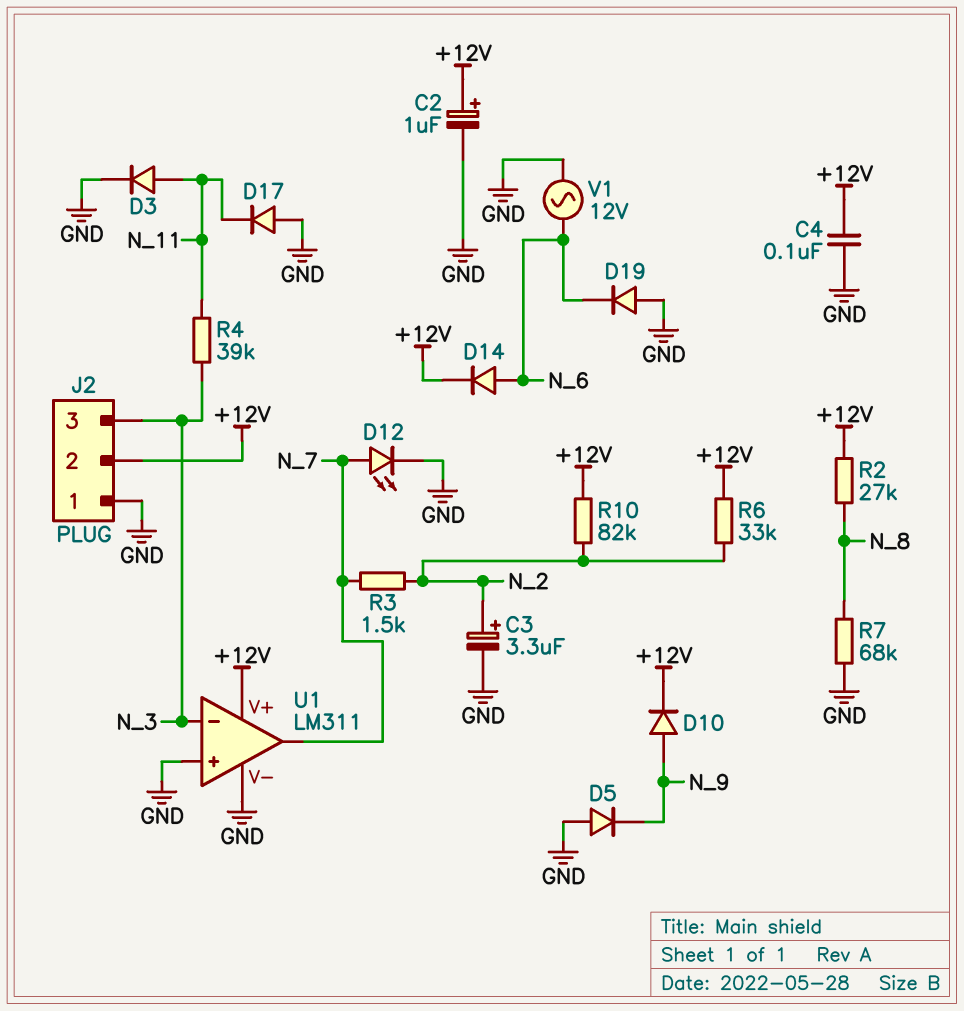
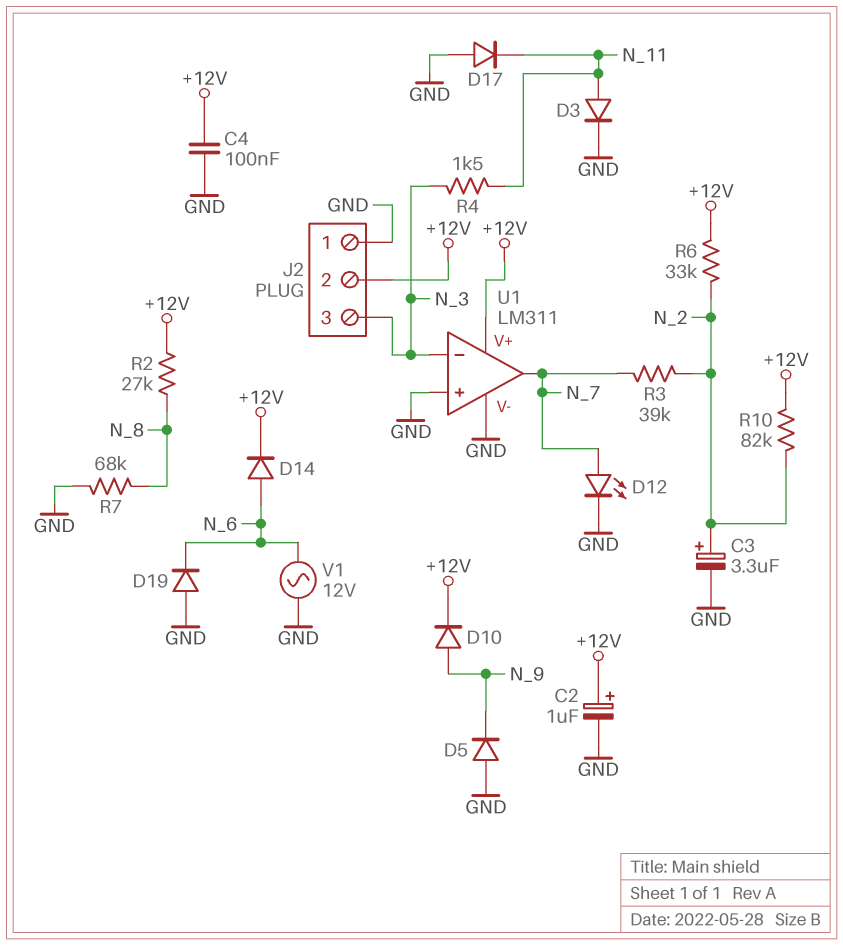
R3: 1.5k (N_2, N_7) -> 39k (N_2, N_7)
R4: 39k (N_3, N_11) -> 1.5k (N_3, N_11)

